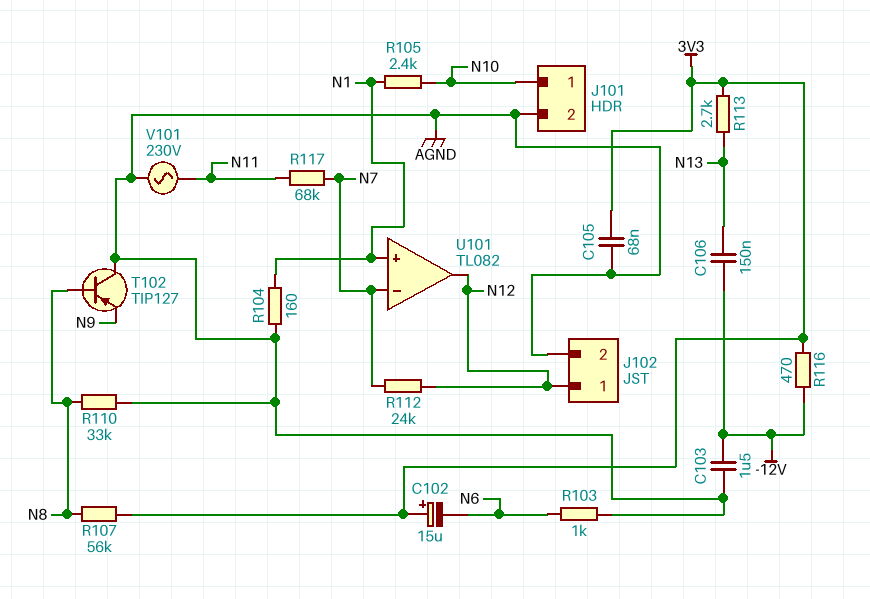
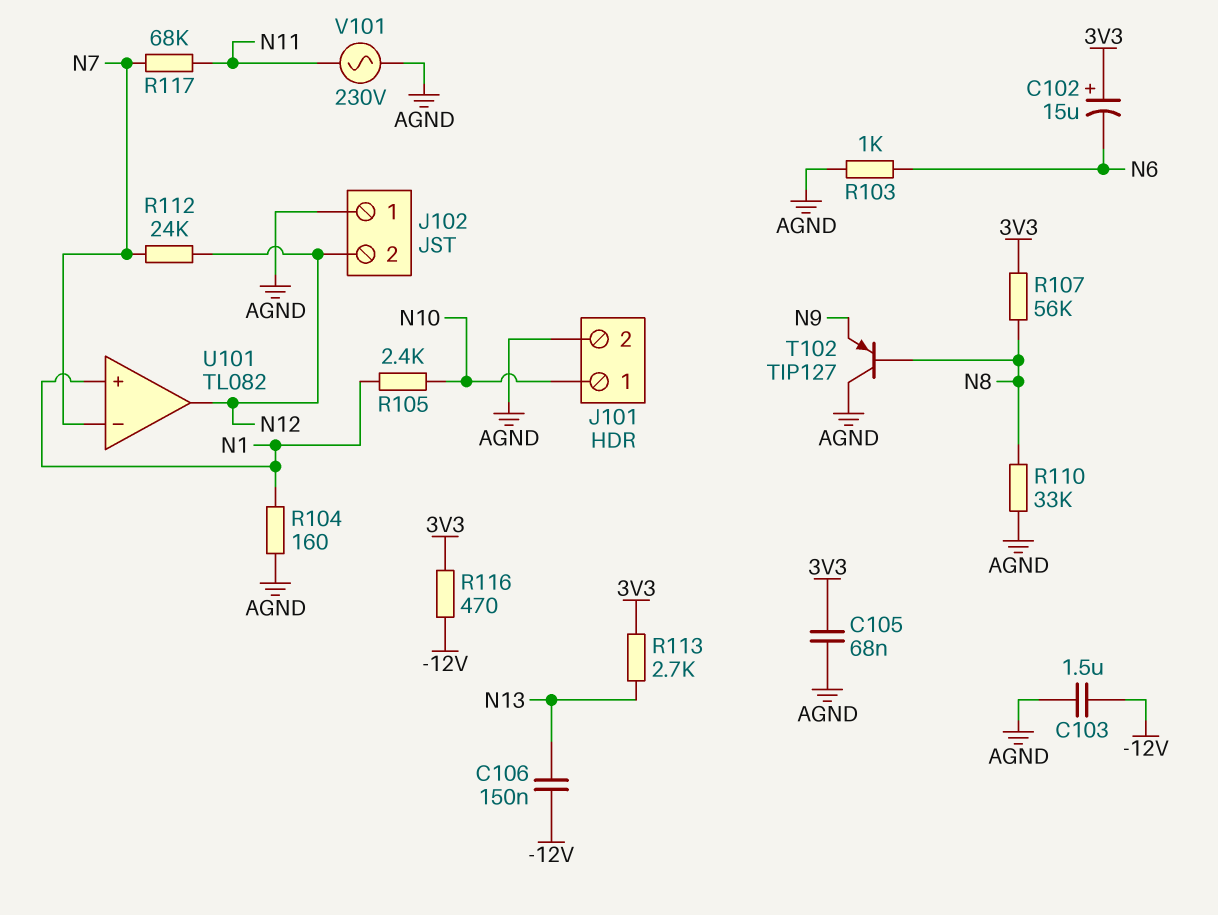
J102 pin 1: N12 -> AGND
J102 pin 2: AGND -> N12

